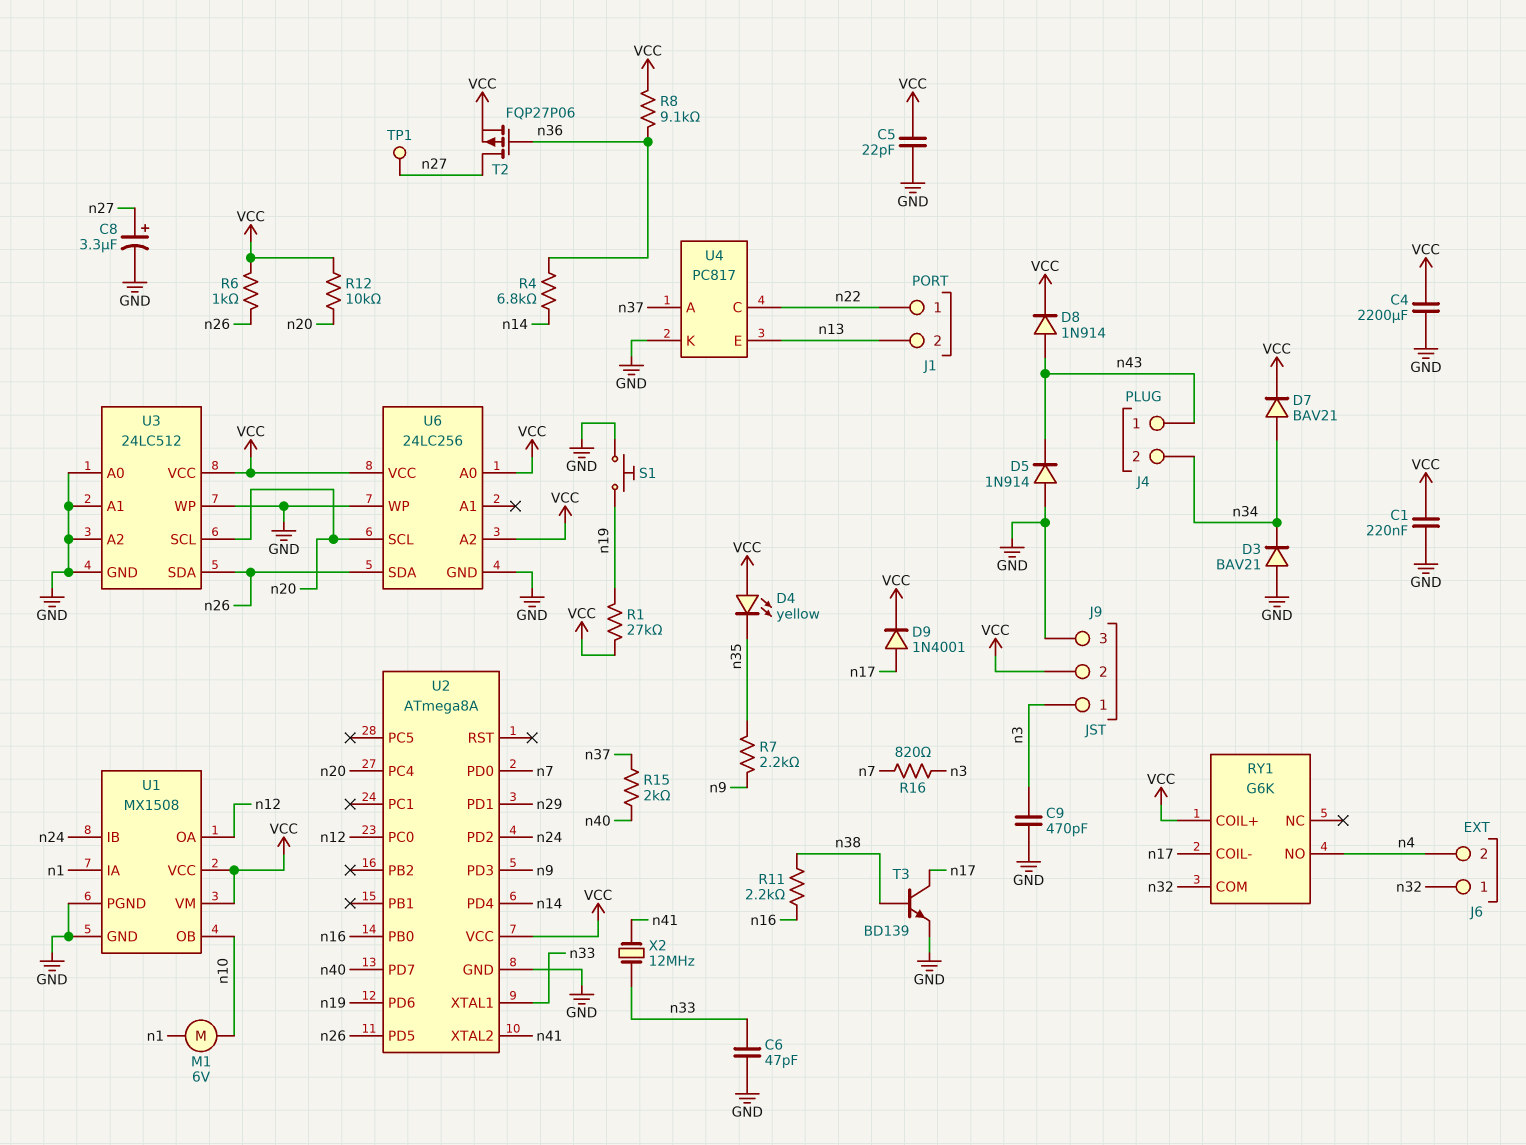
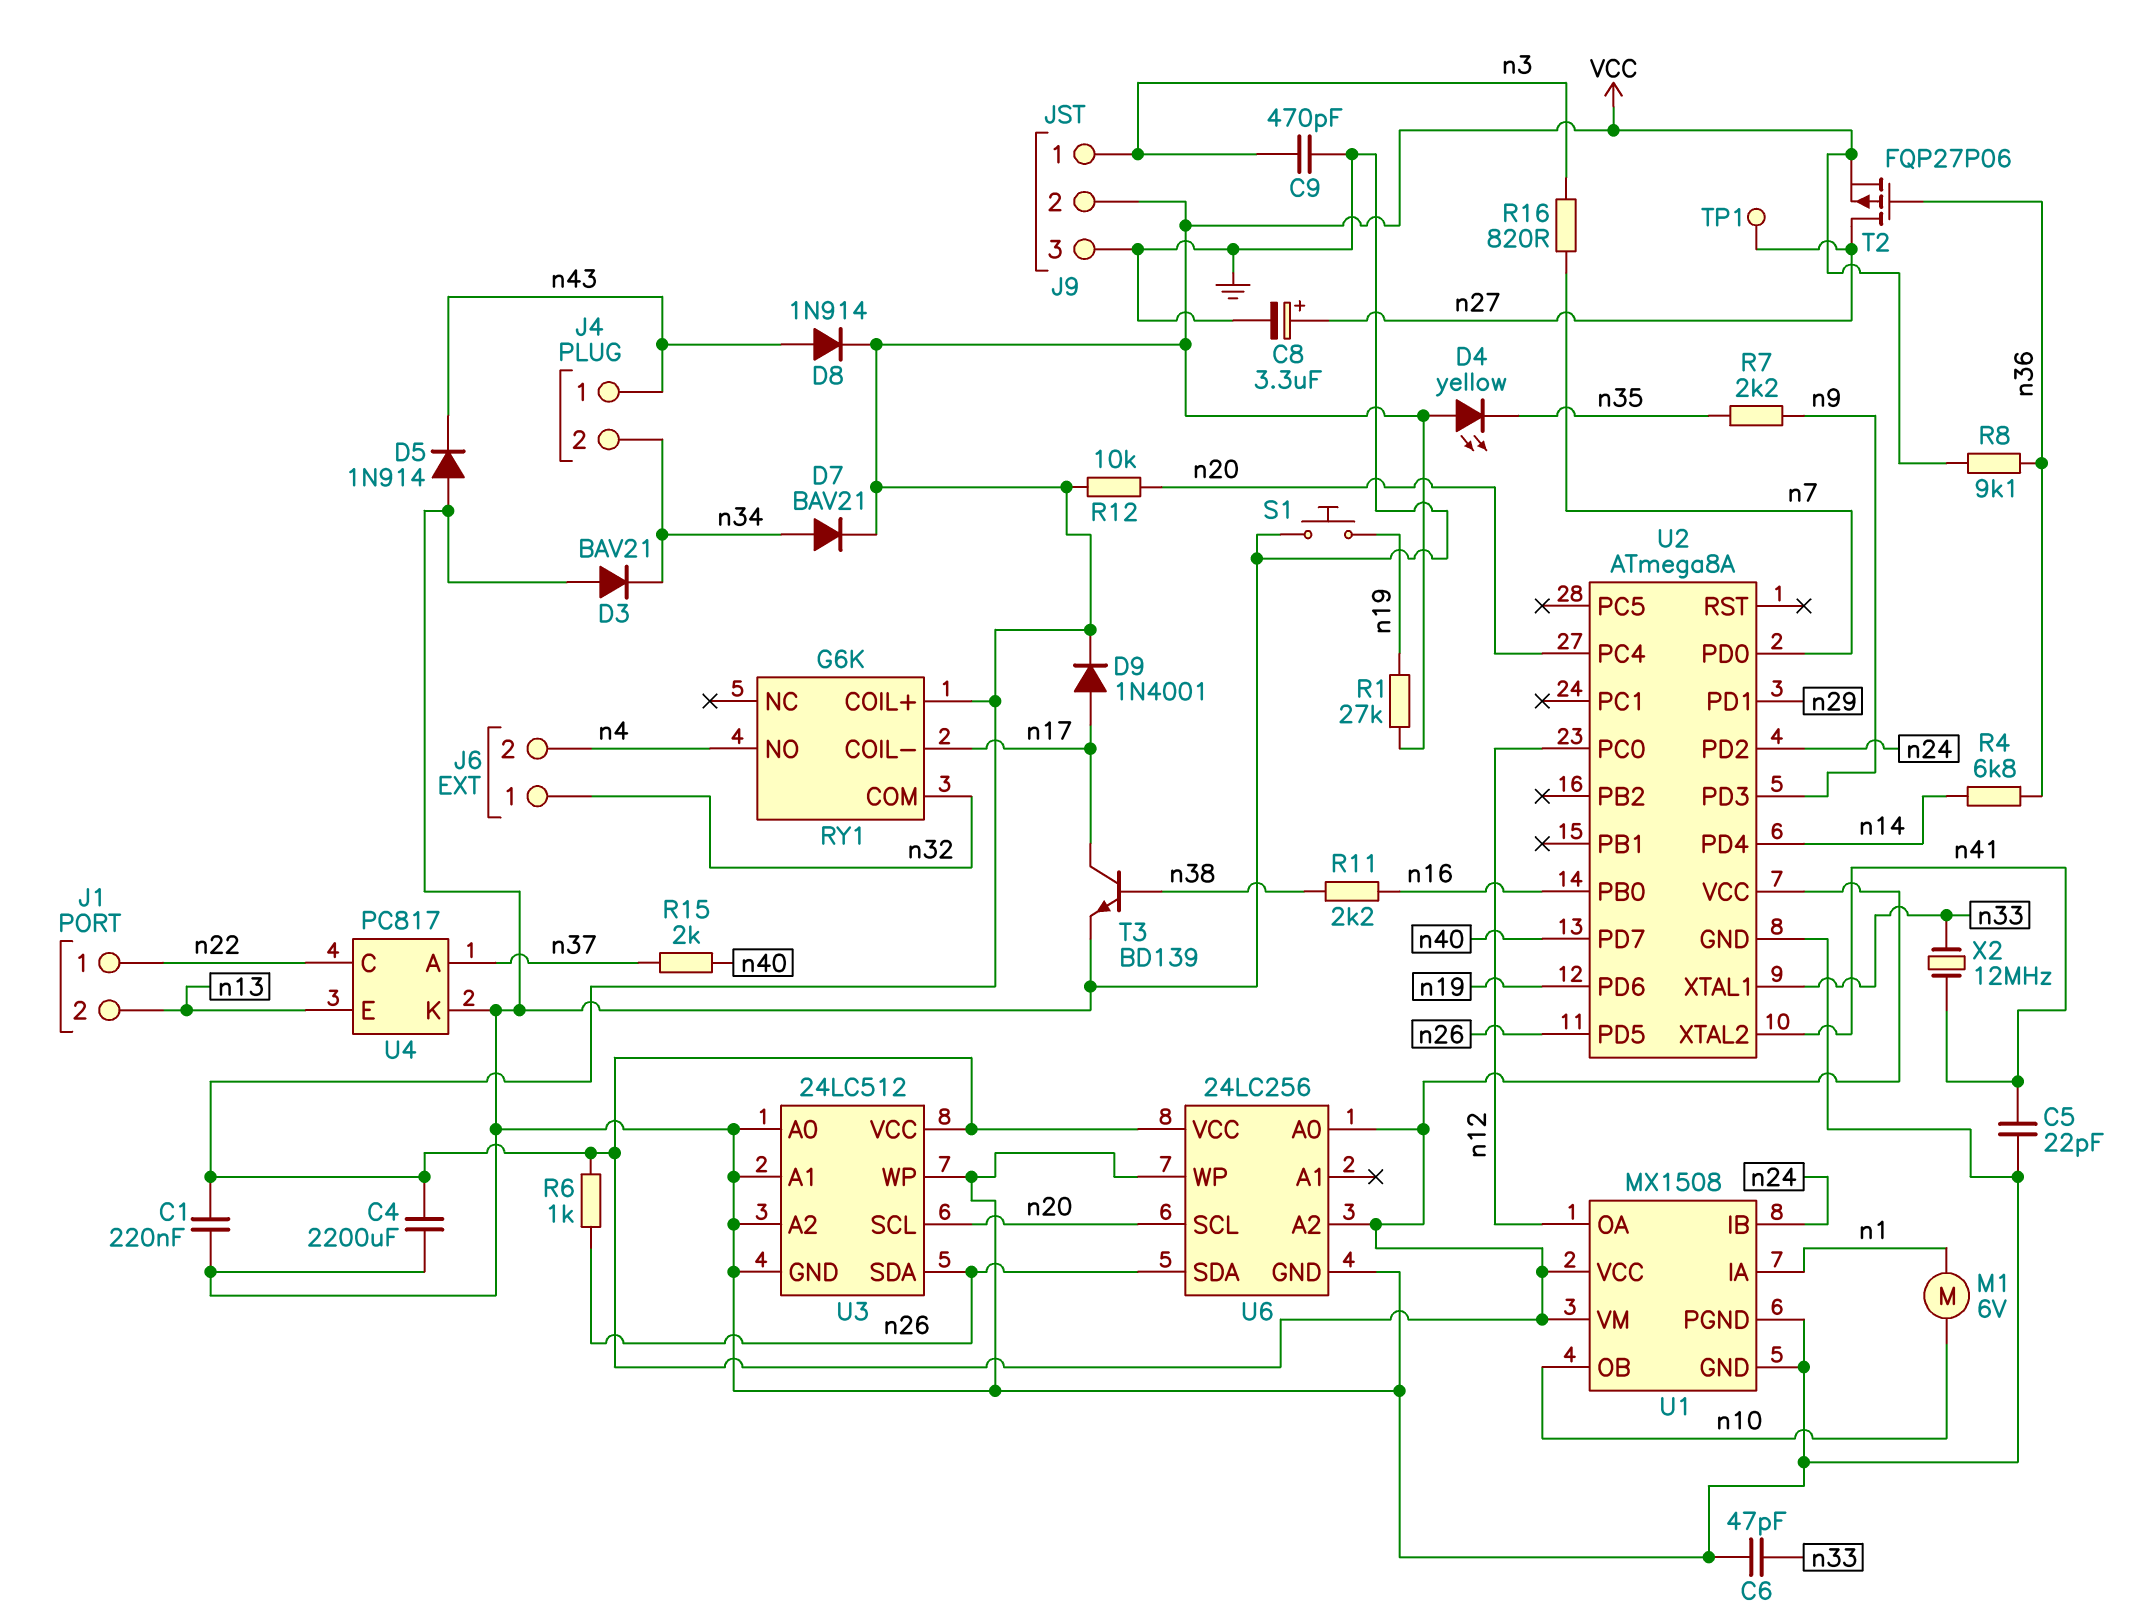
C5: 22pF (GND, VCC) -> 22pF (GND, n41)

